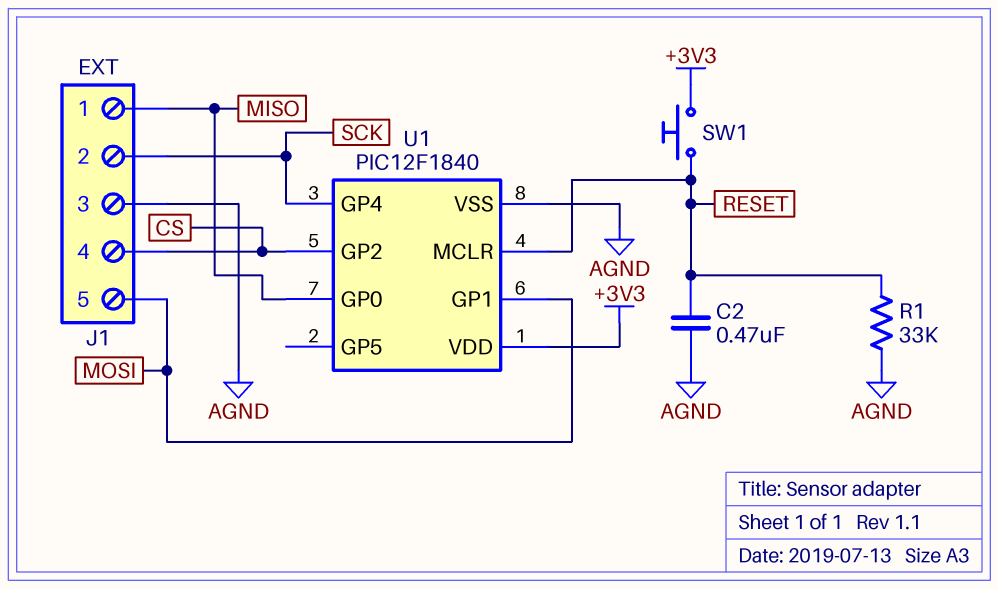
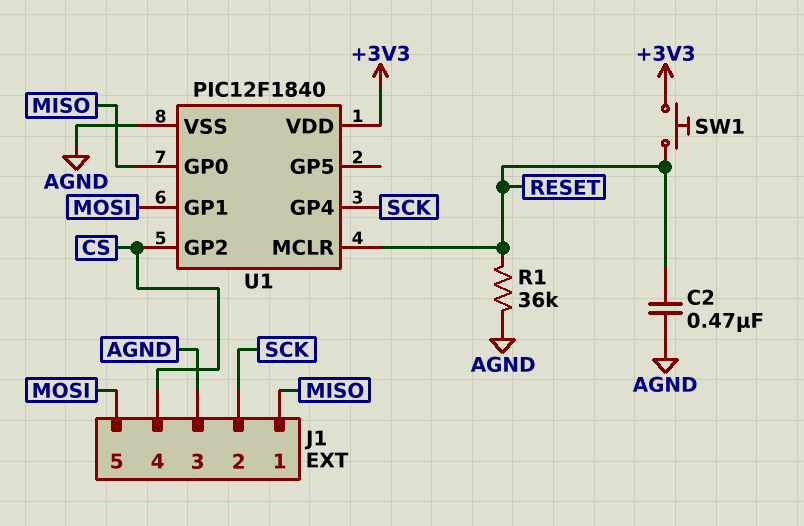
R1: 33k (AGND, RESET) -> 36k (AGND, RESET)

